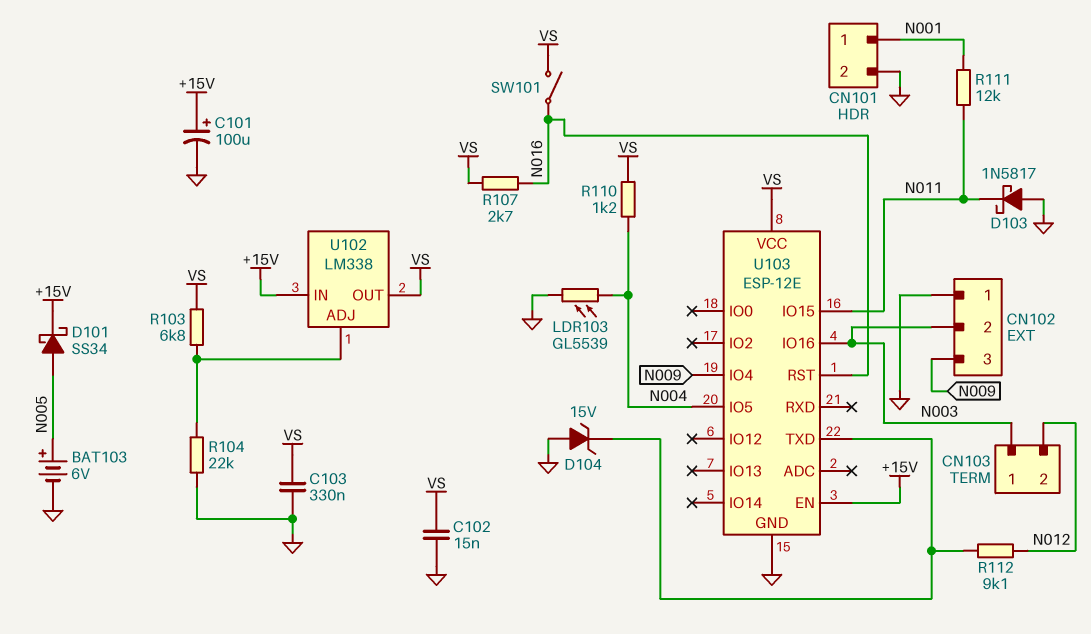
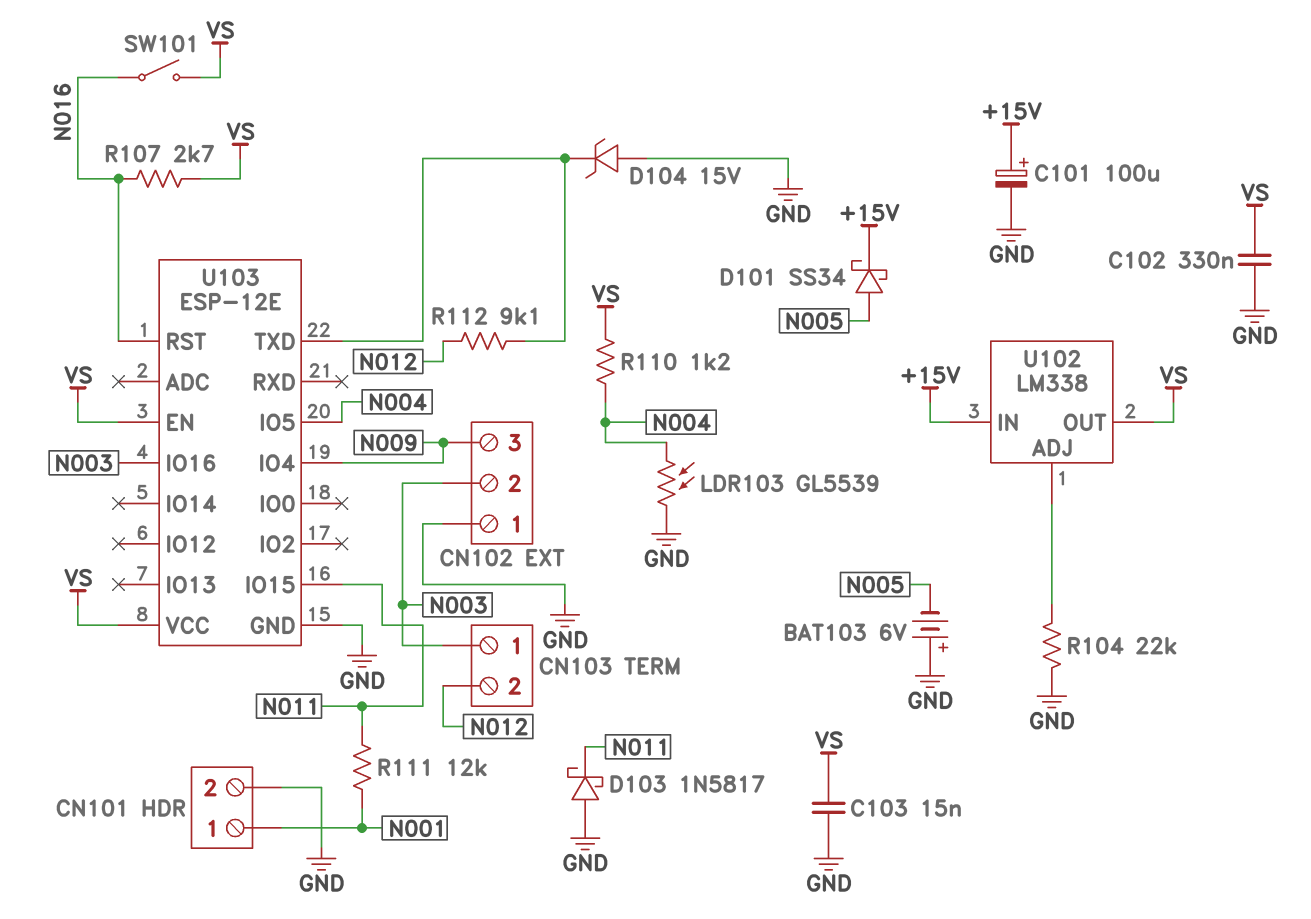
BAT103: 6V (plus N005, minus GND) -> 6V (plus GND, minus N005)
C102: 15nF (GND, VS) -> 330nF (GND, VS)
C103: 330nF (GND, VS) -> 15nF (GND, VS)
R103: 6.8k (U102/ADJ, VS) -> none
U103 pin EN: +15V -> VS

